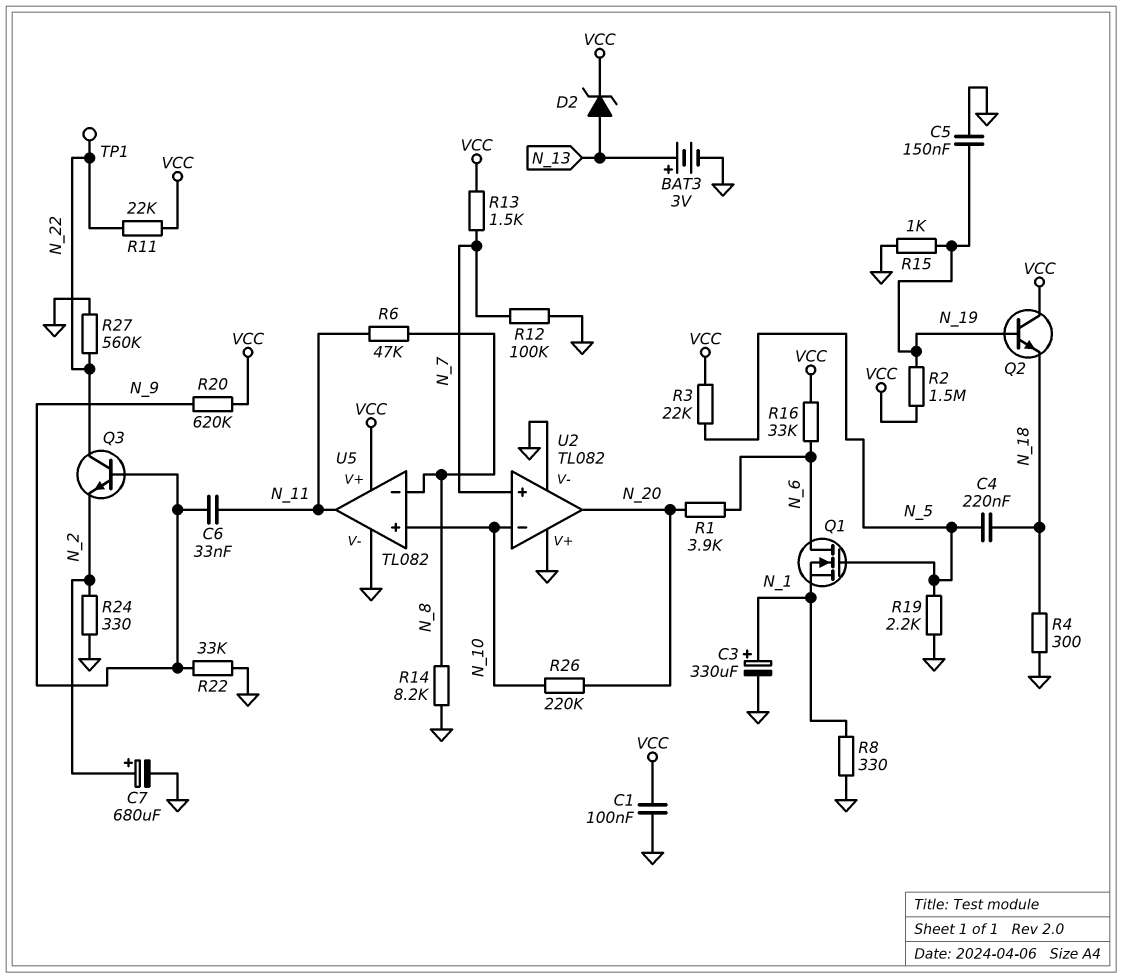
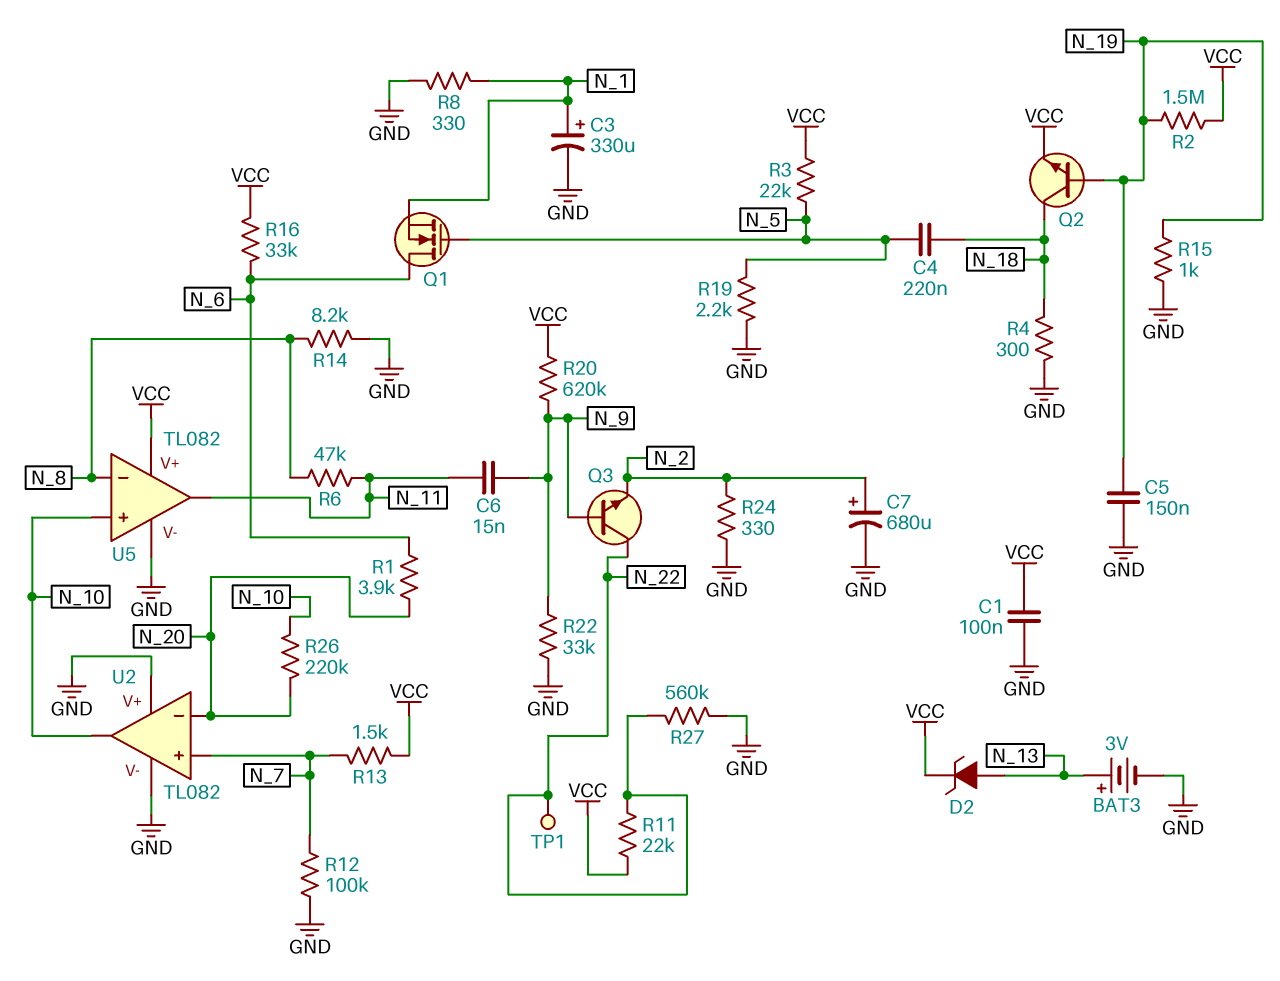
C6: 33nF (N_9, N_11) -> 15nF (N_9, N_11)
Q2: NPN (B N_19, C VCC, E N_18) -> NPN (B N_19, C N_18, E VCC)
U2 pin in-: N_10 -> N_20
U2 pin out: N_20 -> N_10

